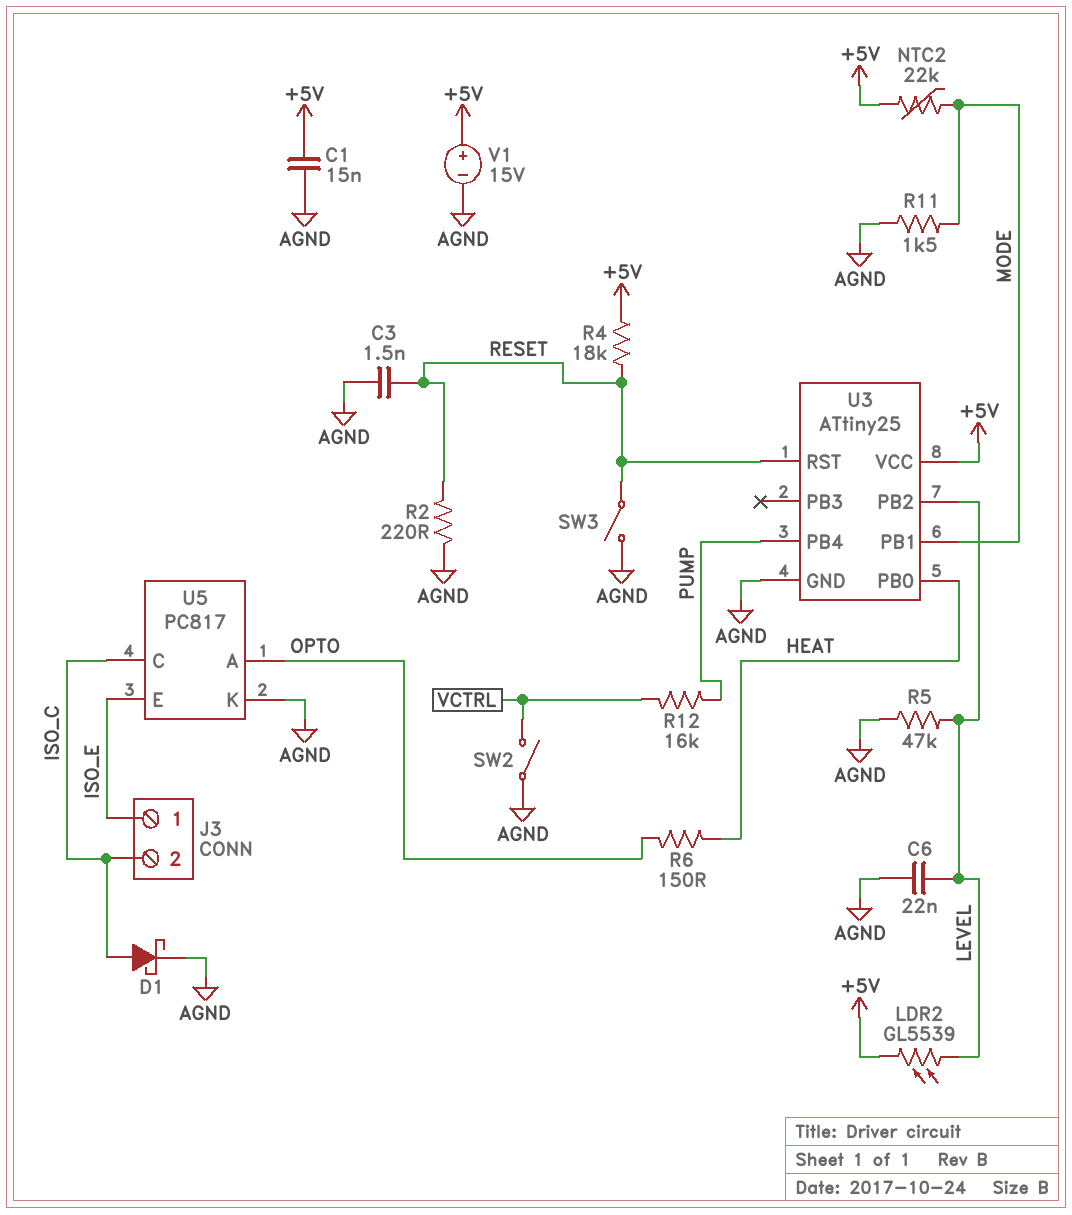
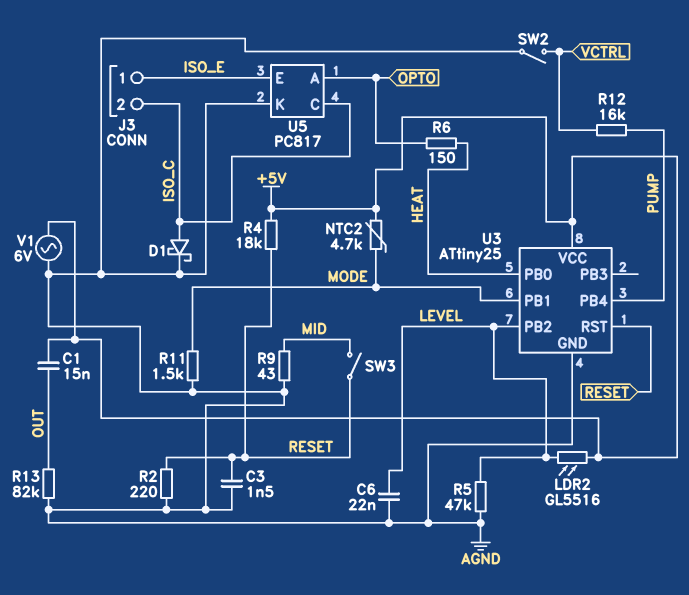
C1: 15nF (+5V, AGND) -> 15nF (+5V, OUT)
LDR2: GL5539 (+5V, LEVEL) -> GL5516 (+5V, LEVEL)
NTC2: 22k (+5V, MODE) -> 4.7k (+5V, MODE)
R9: none -> 43 (AGND, MID)
R13: none -> 82k (AGND, OUT)
SW3: switch (AGND, RESET) -> switch (MID, RESET)
V1: 15V (plus +5V, minus AGND) -> AC 6V (+5V, AGND)

